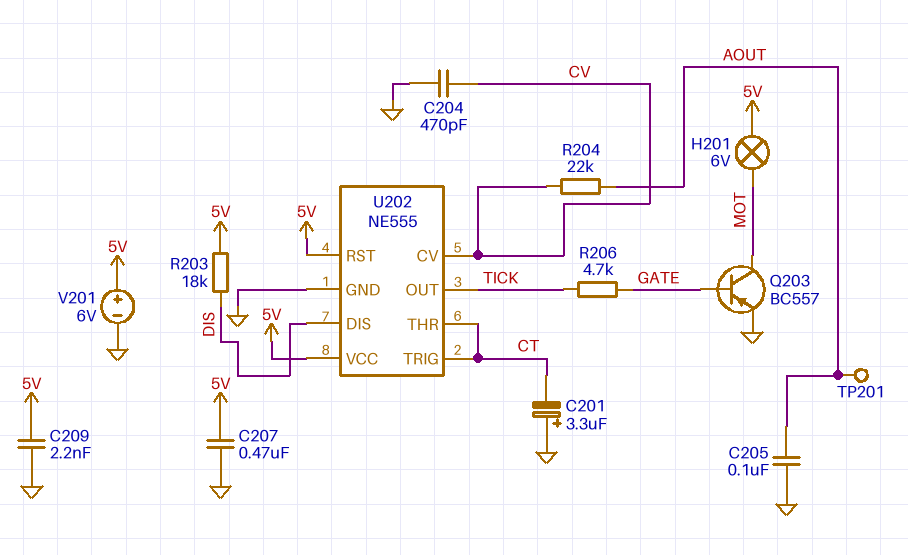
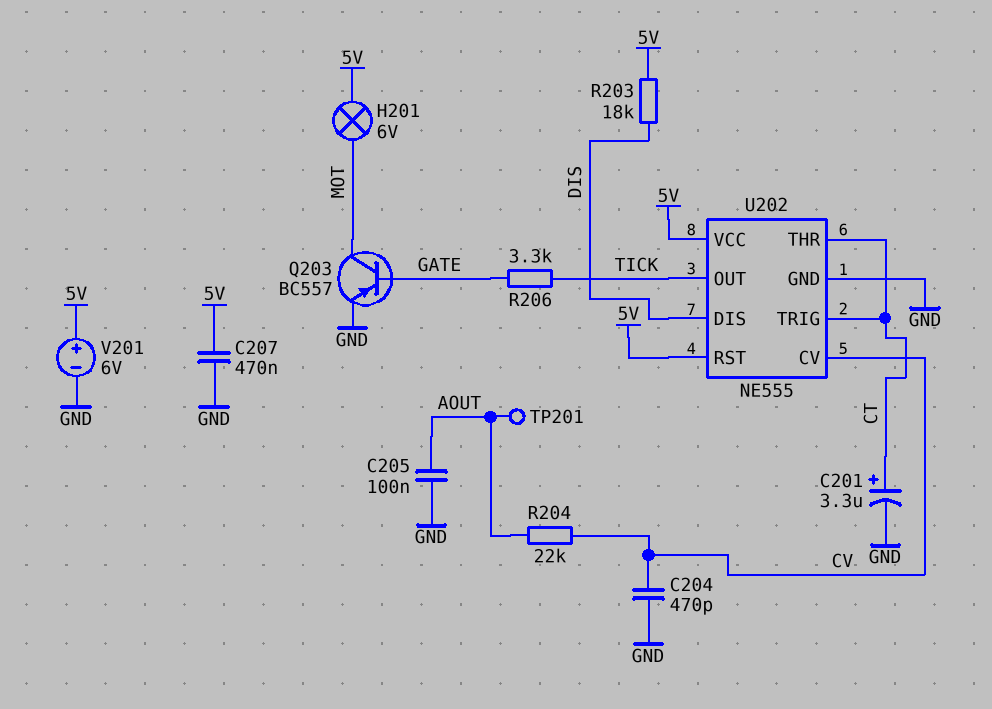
C201: 3.3uF (plus GND, minus CT) -> 3.3uF (plus CT, minus GND)
C209: 2.2nF (5V, GND) -> none
R206: 4.7k (GATE, TICK) -> 3.3k (GATE, TICK)

